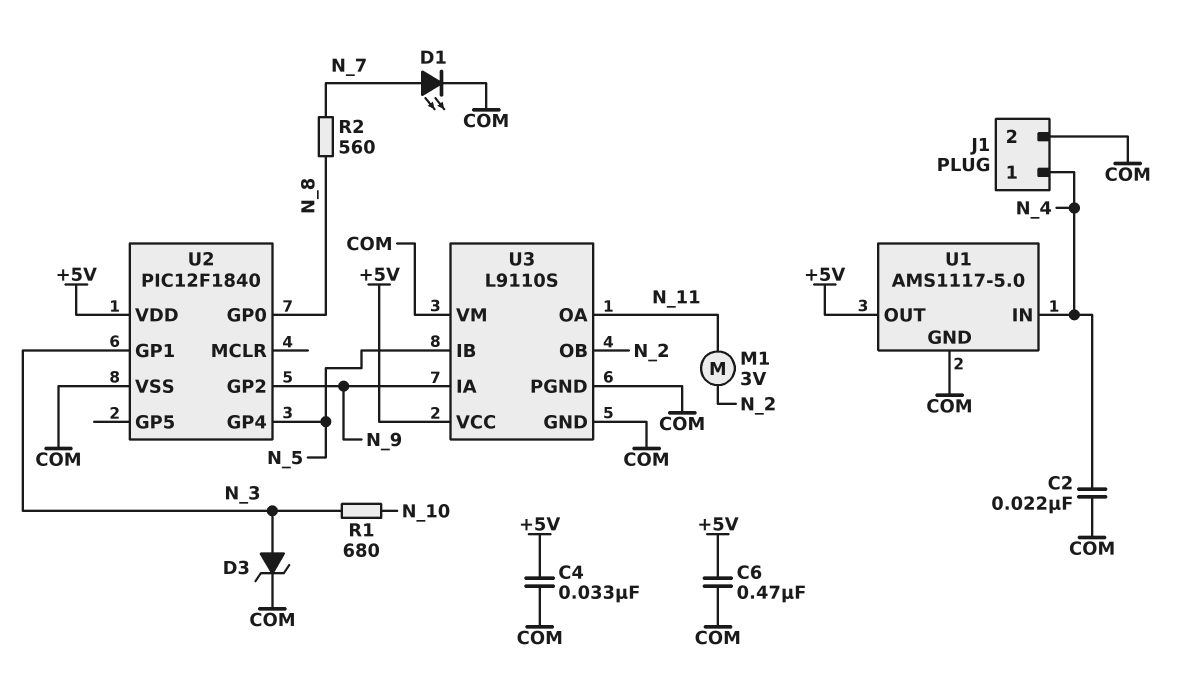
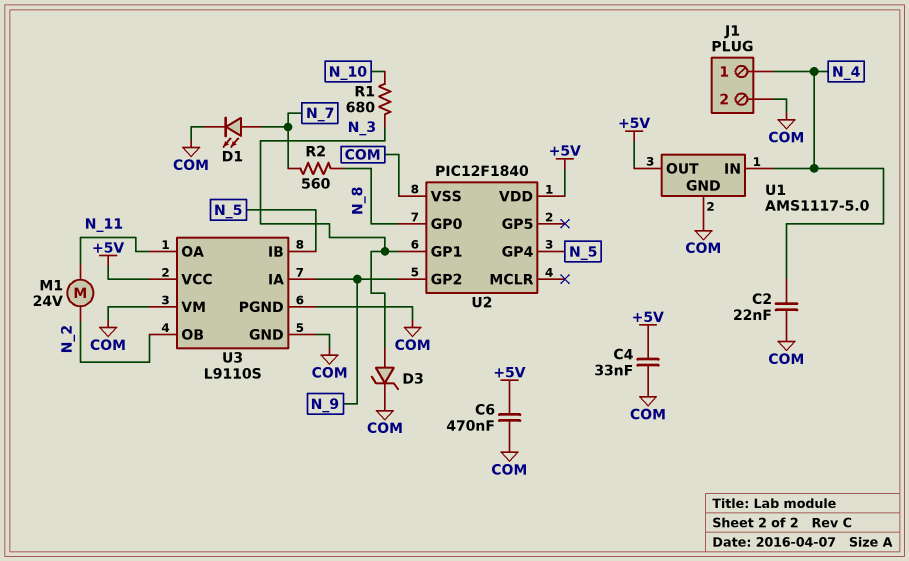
M1: motor 3V (N_2, N_11) -> motor 24V (N_2, N_11)

